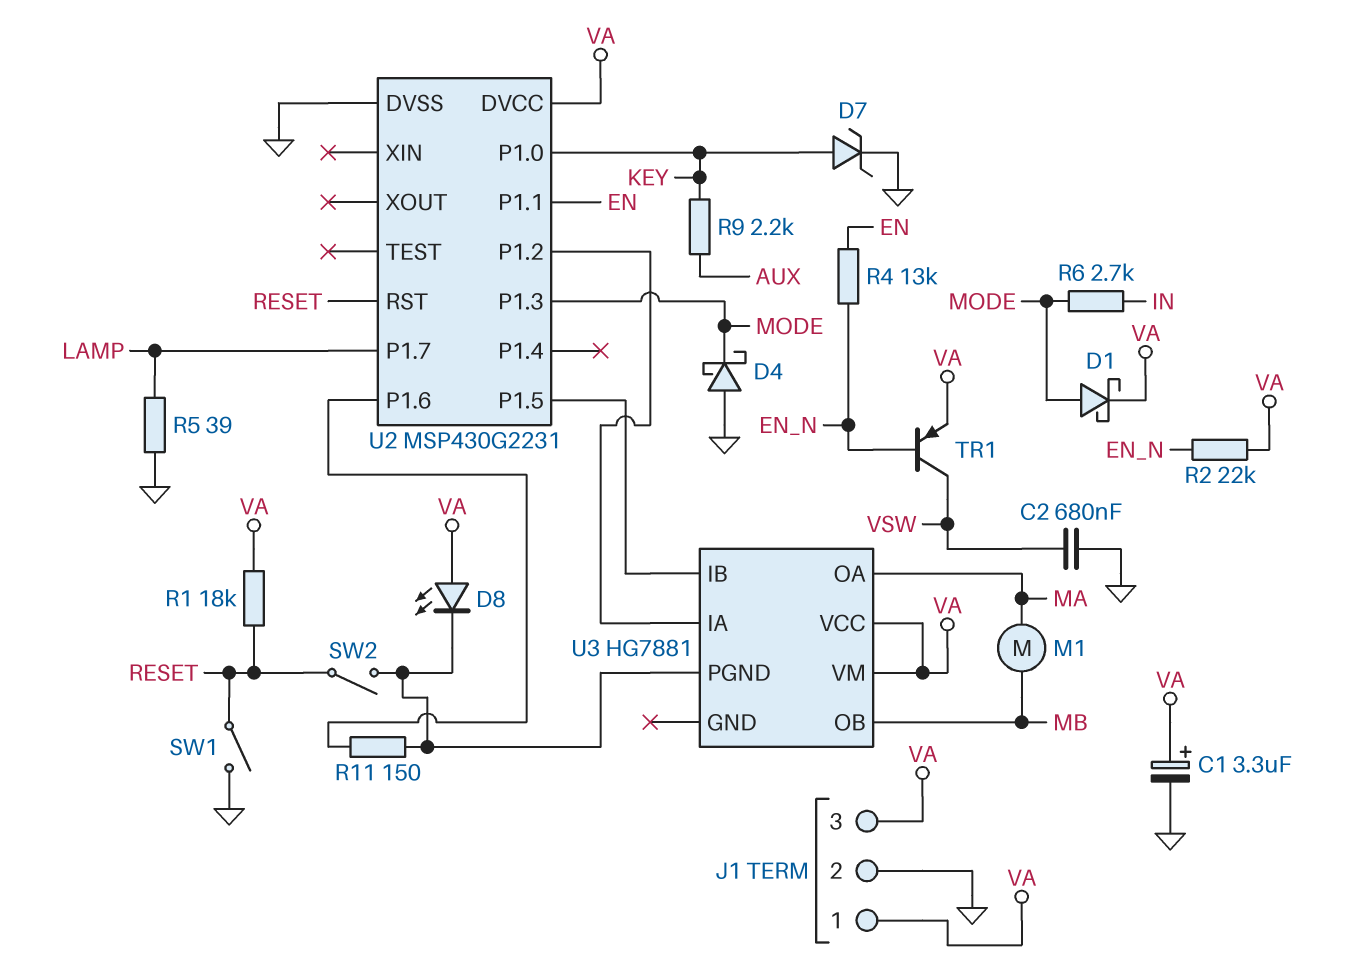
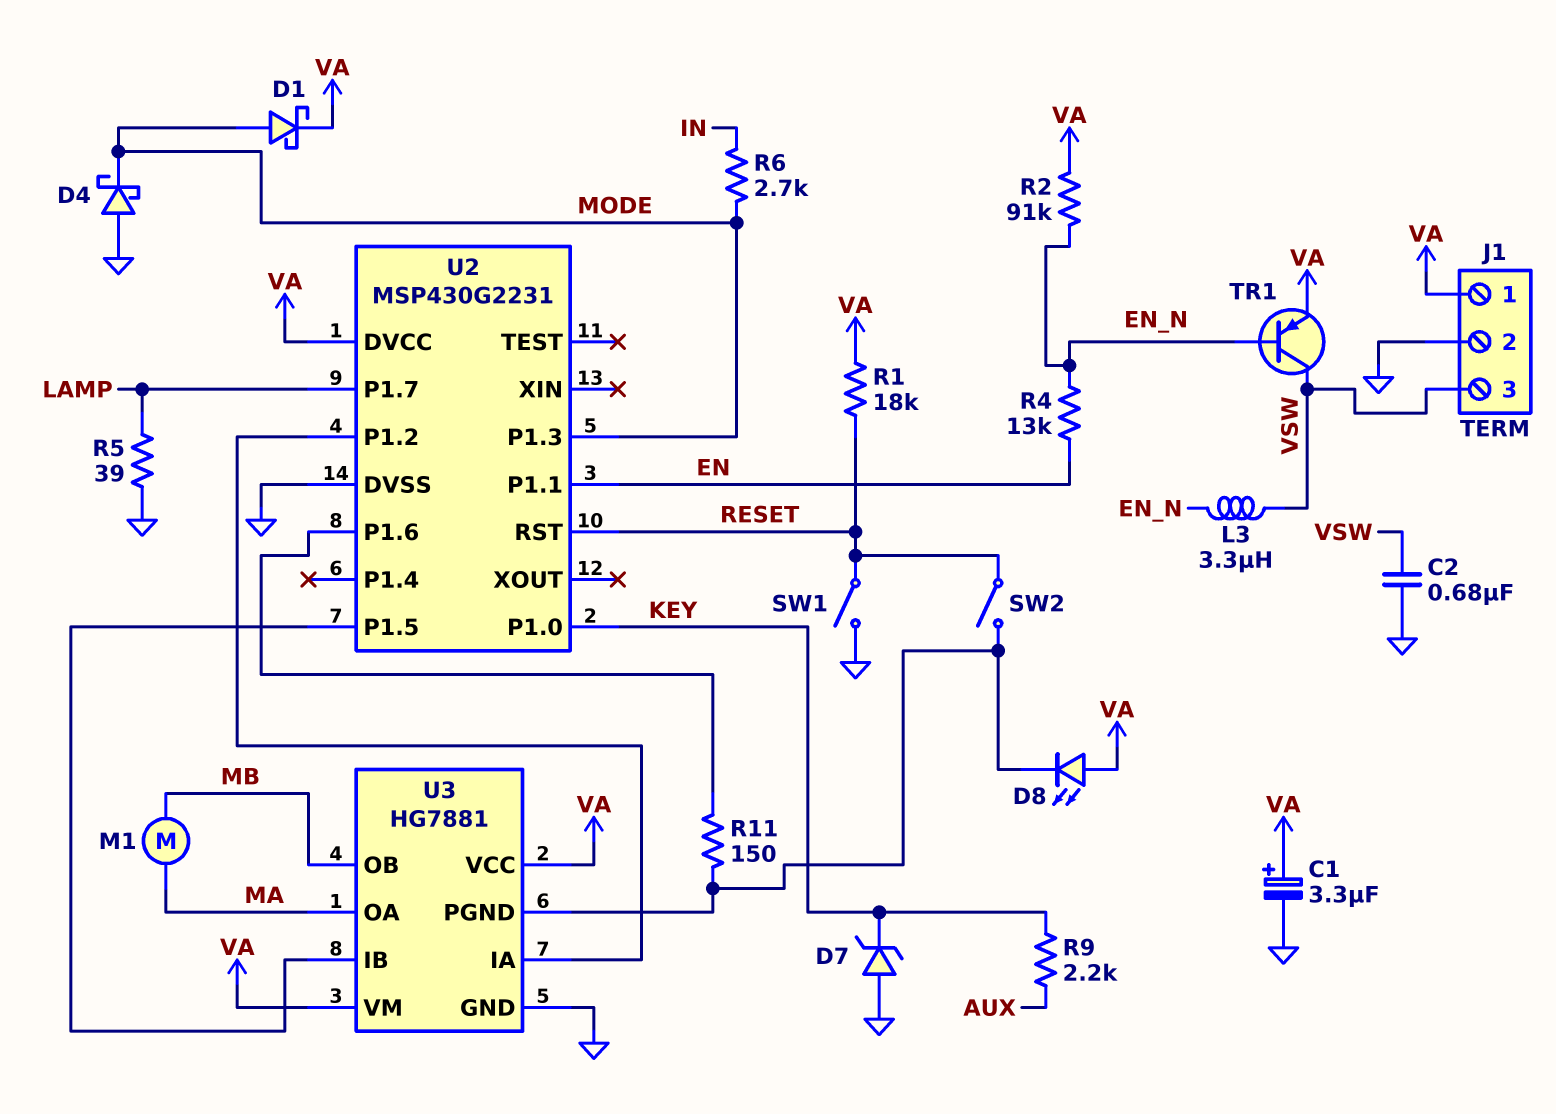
D7: zener (A KEY, K GND) -> zener (A GND, K KEY)
J1 pin 3: VA -> VSW
L3: none -> 3.3uH (EN_N, VSW)
R2: 22k (EN_N, VA) -> 91k (EN_N, VA)
U3 pin GND: none -> GND

